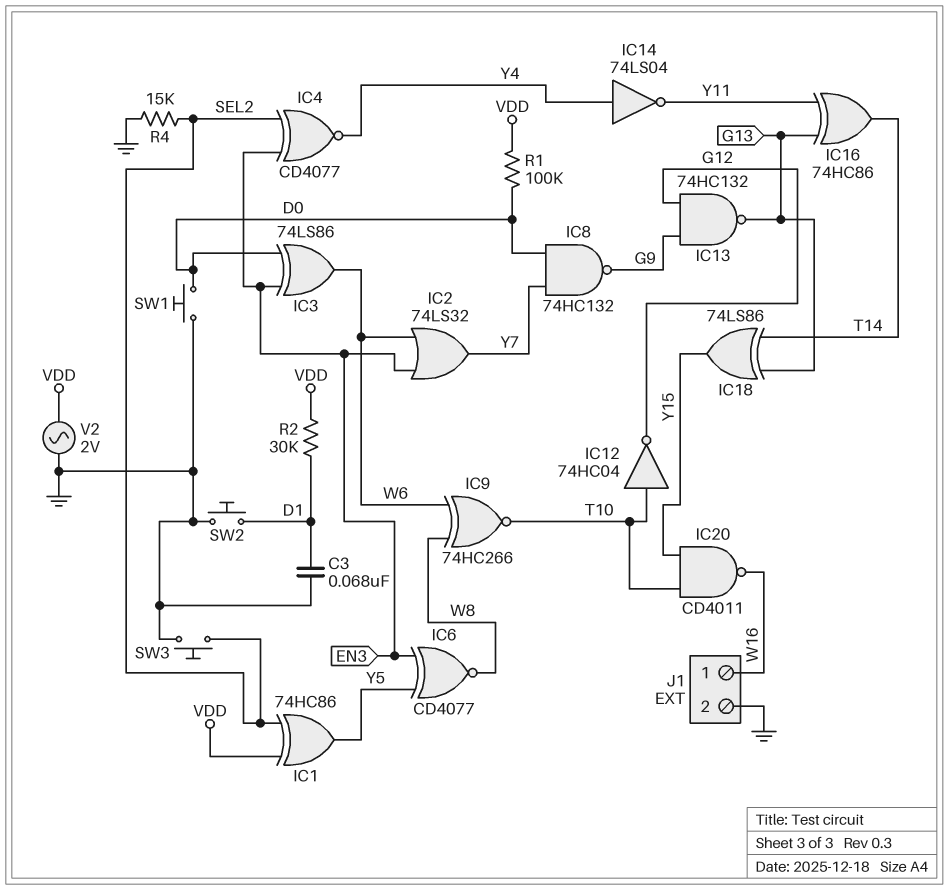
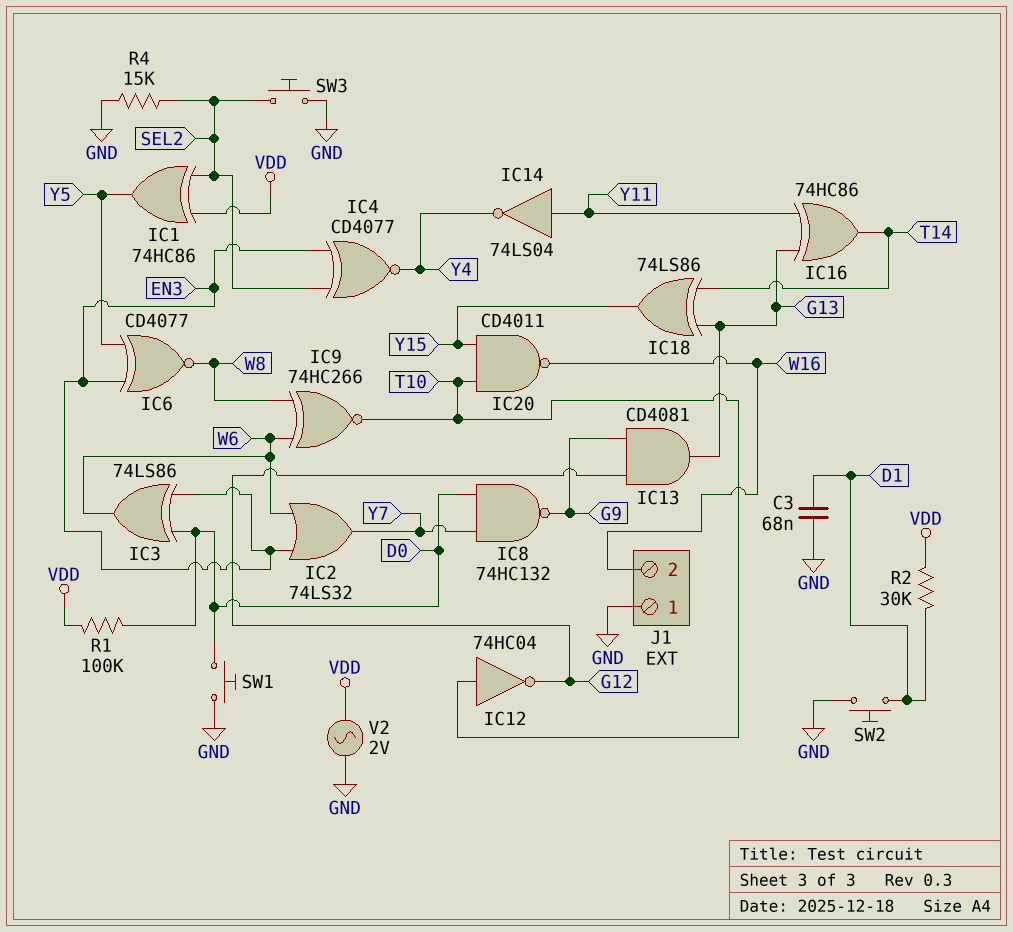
IC13: NAND 74HC132 (in G9, in G12, out G13) -> AND CD4081 (in G9, in G12, out G13)
IC14: NOT 74LS04 (in Y4, out Y11) -> NOT 74LS04 (in Y11, out Y4)
J1 pin 1: W16 -> GND
J1 pin 2: GND -> W16

